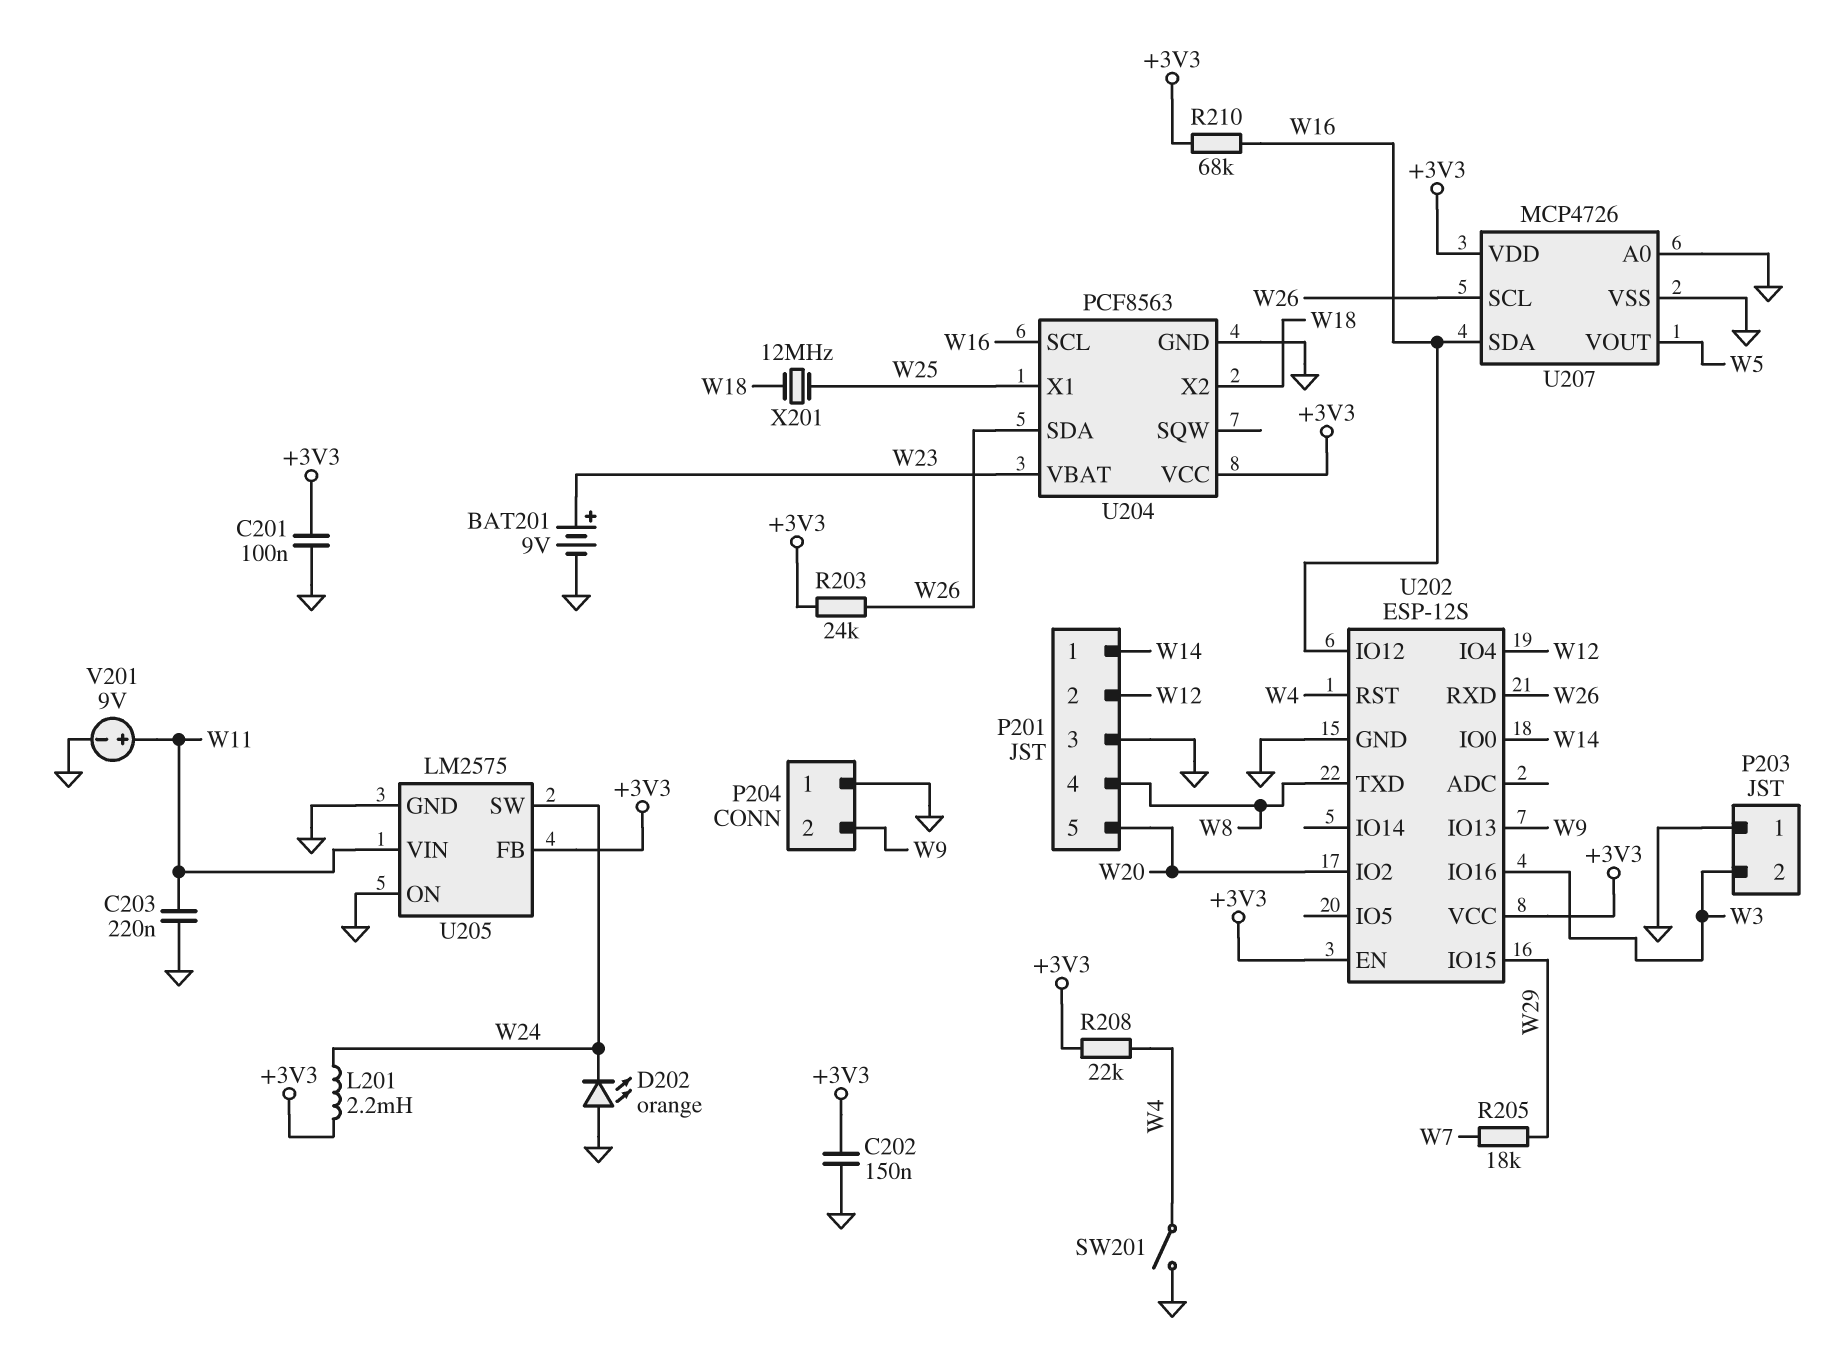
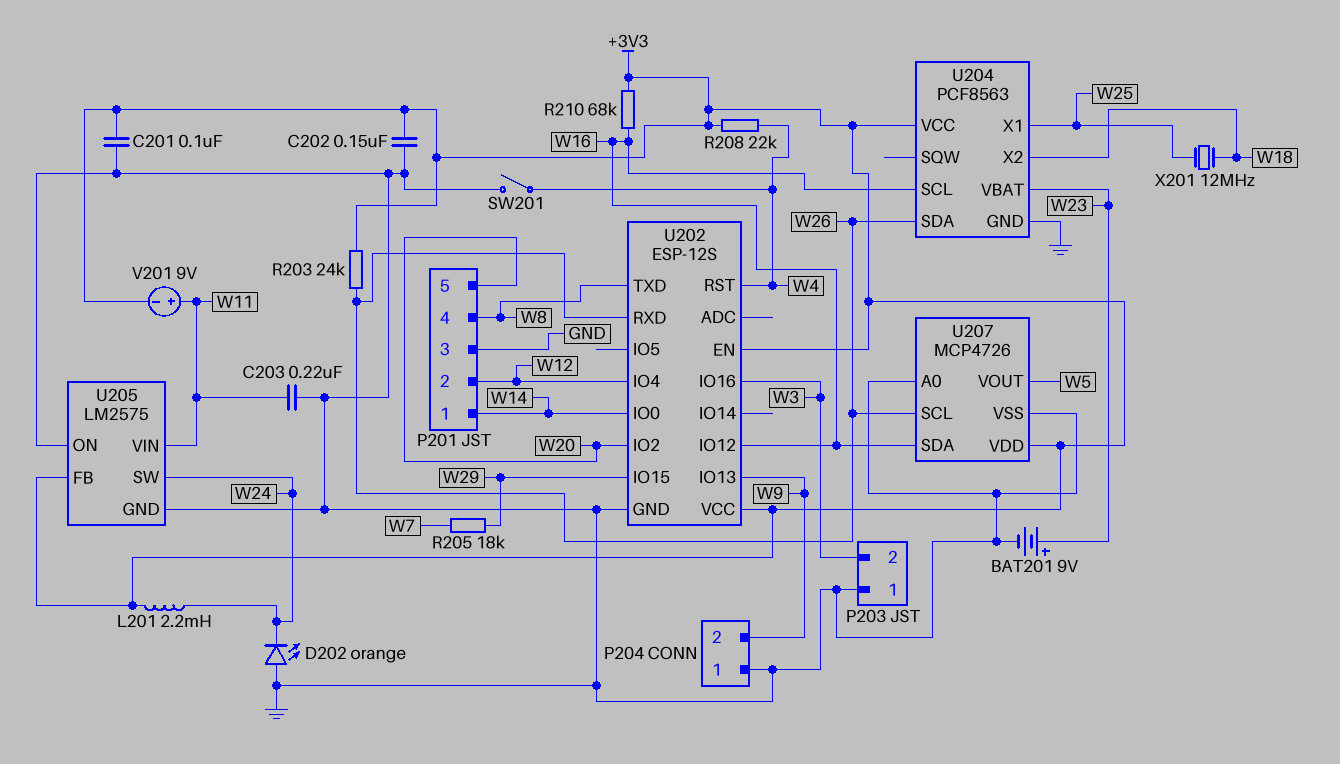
V201: 9V (plus W11, minus GND) -> 9V (plus W11, minus +3V3)

